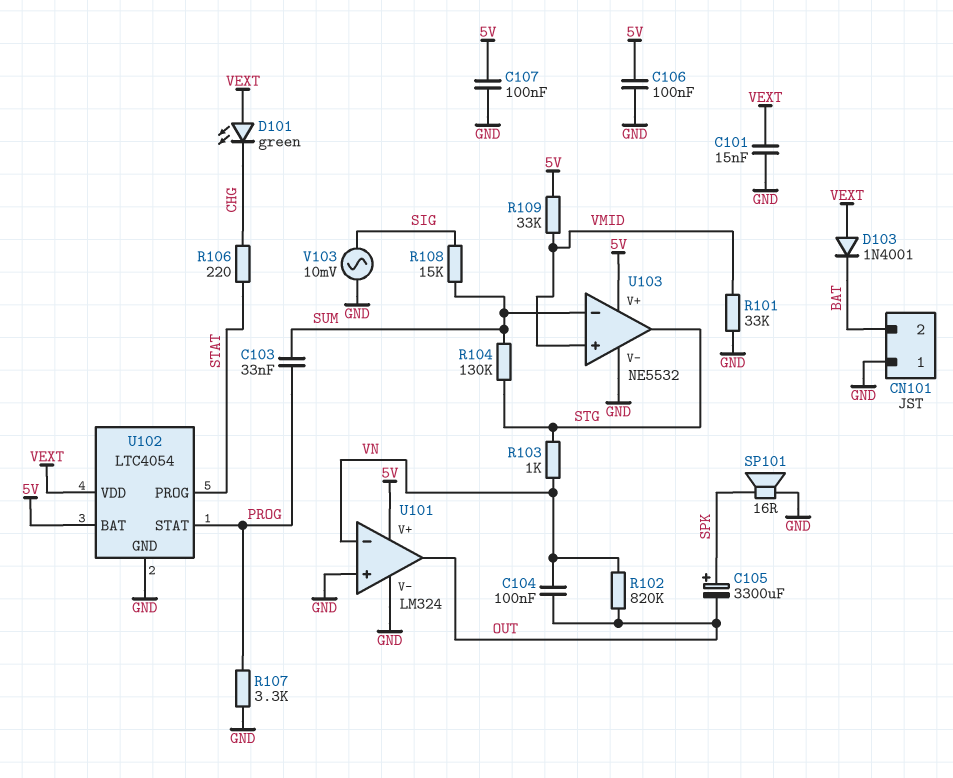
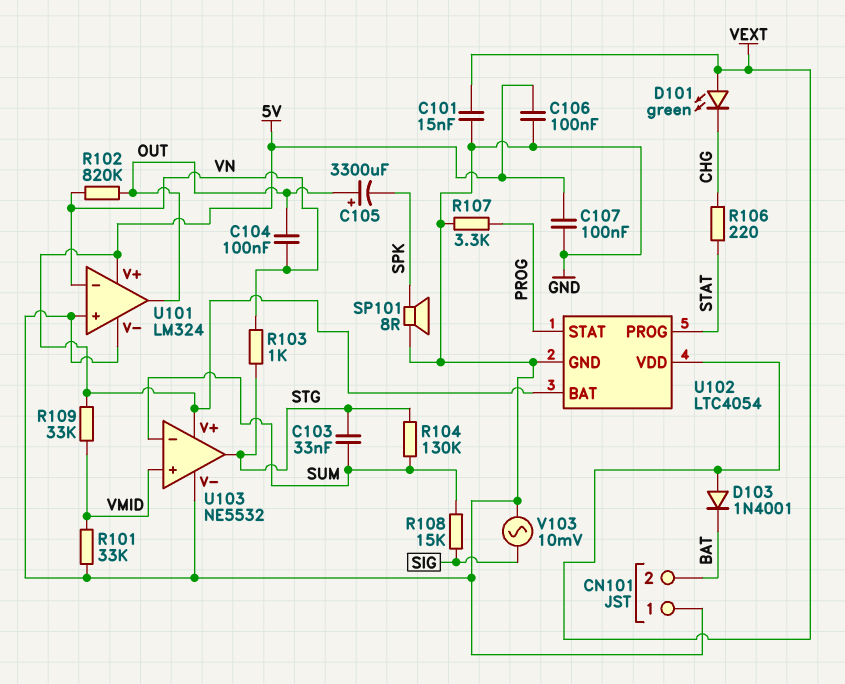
C103: 33nF (PROG, SUM) -> 33nF (STG, SUM)
C105: 3300uF (plus SPK, minus OUT) -> 3300uF (plus OUT, minus SPK)
SP101: speaker 16R (GND, SPK) -> speaker 8R (GND, SPK)

